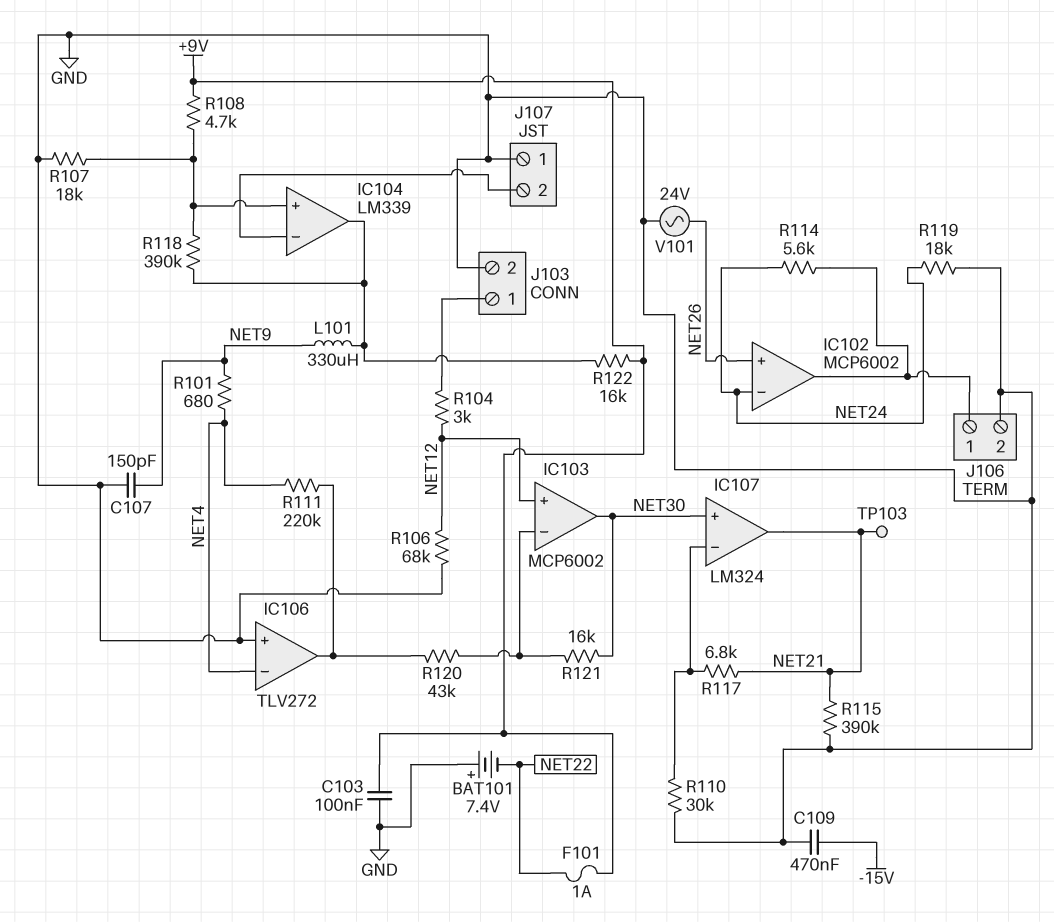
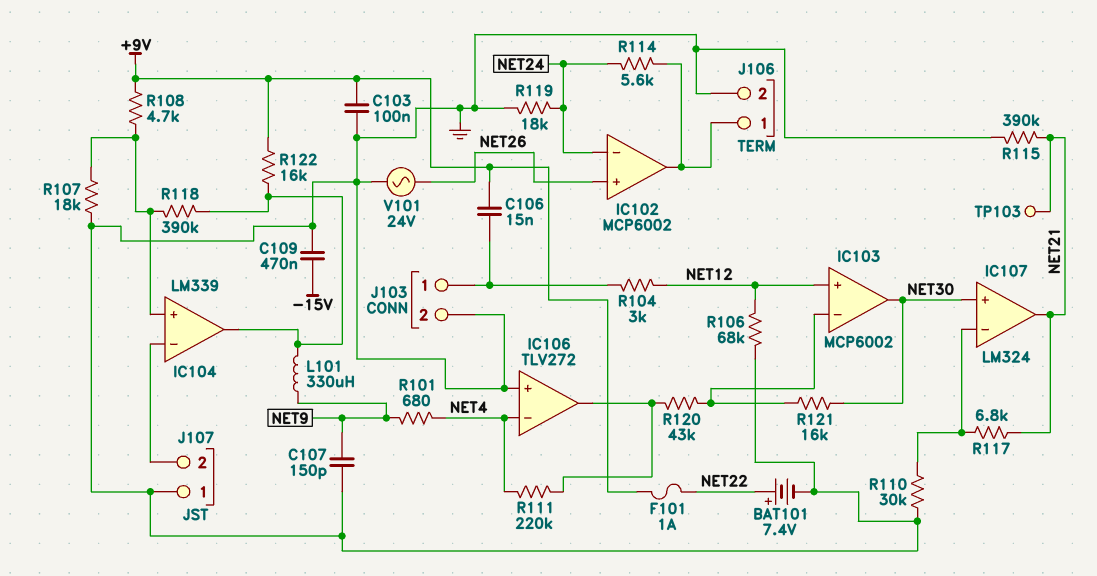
BAT101: 7.4V (plus GND, minus NET22) -> 7.4V (plus NET22, minus GND)
C106: none -> 15nF (+9V, J103/1)

